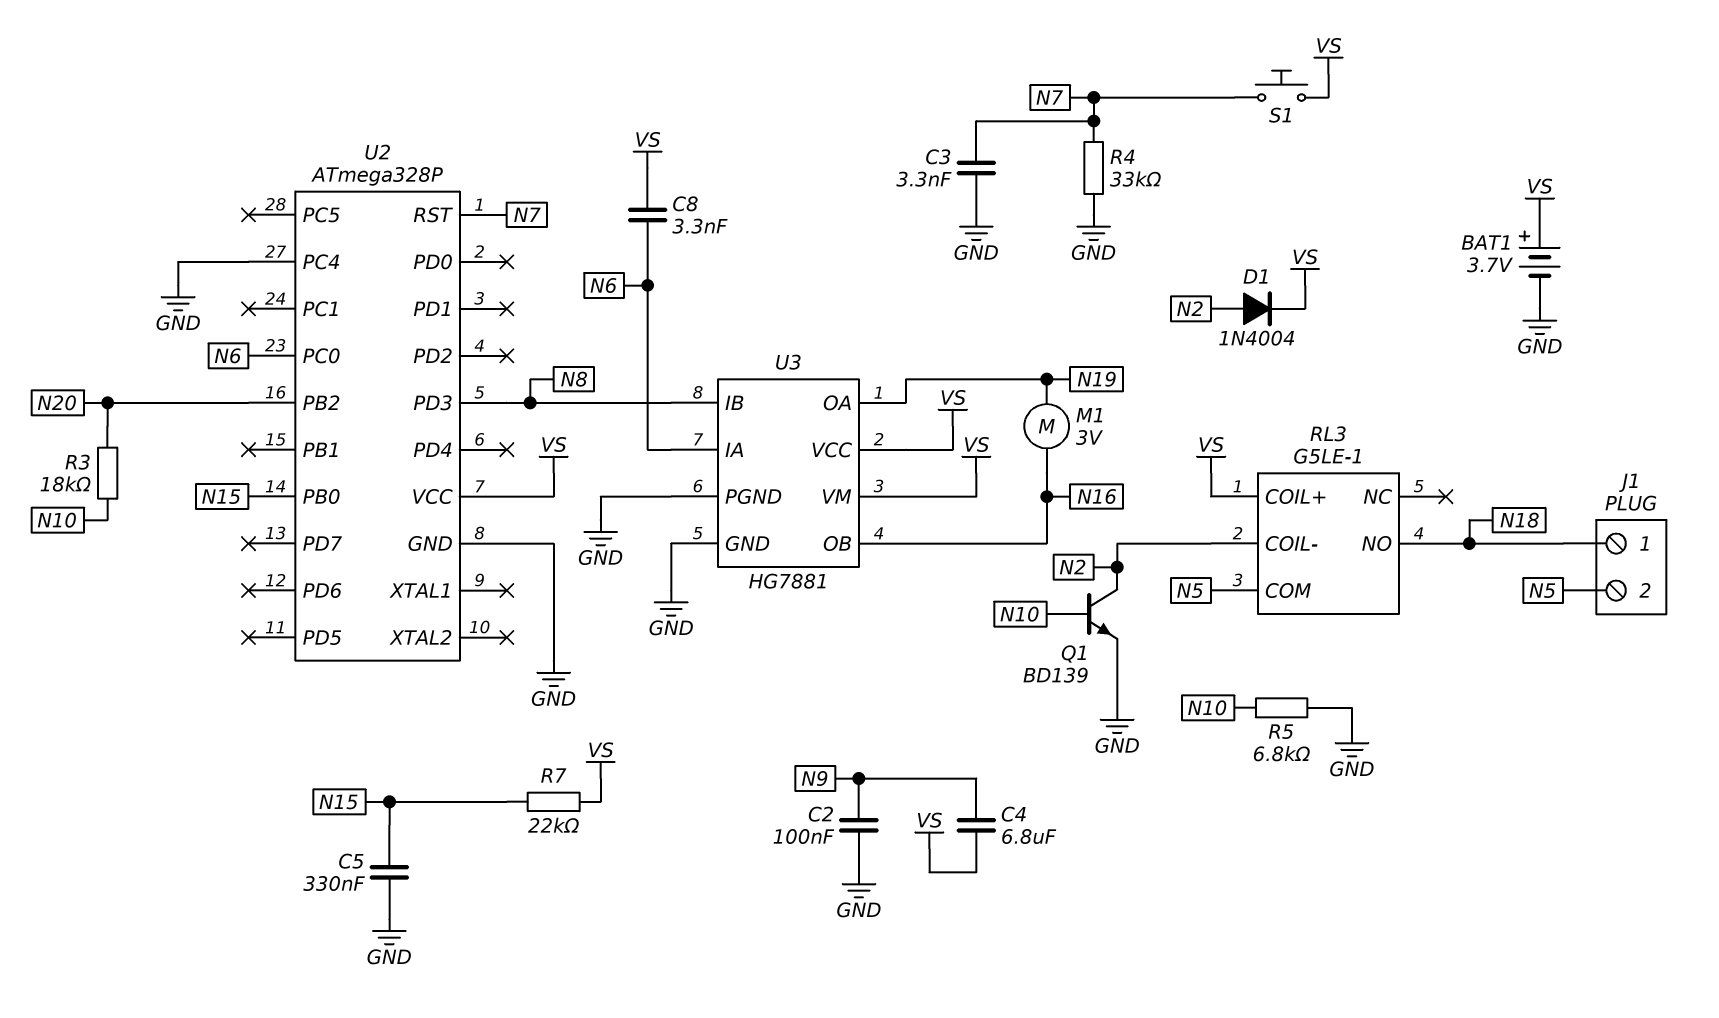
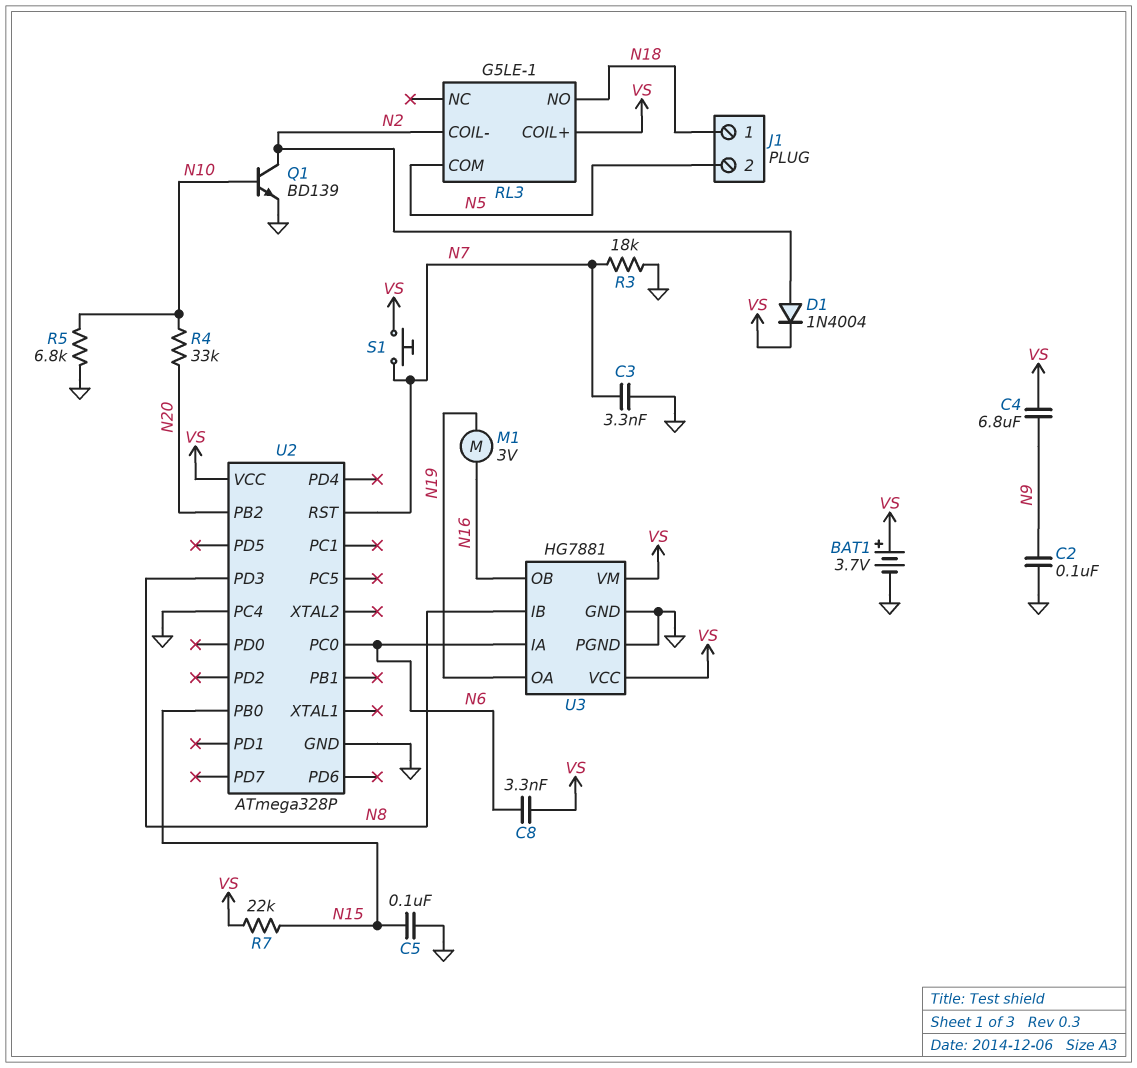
C5: 330nF (GND, N15) -> 100nF (GND, N15)
R3: 18k (N10, N20) -> 18k (GND, N7)
R4: 33k (GND, N7) -> 33k (N10, N20)

